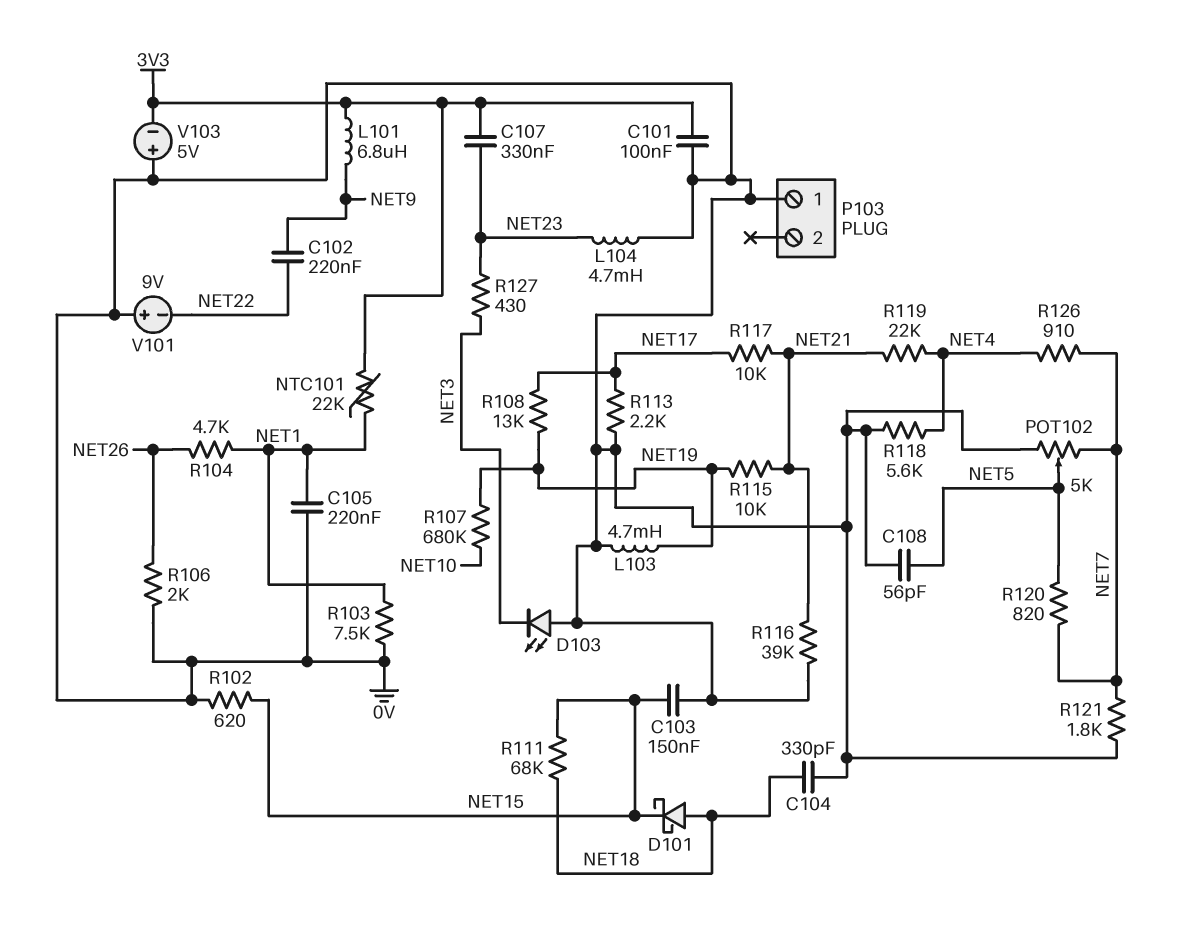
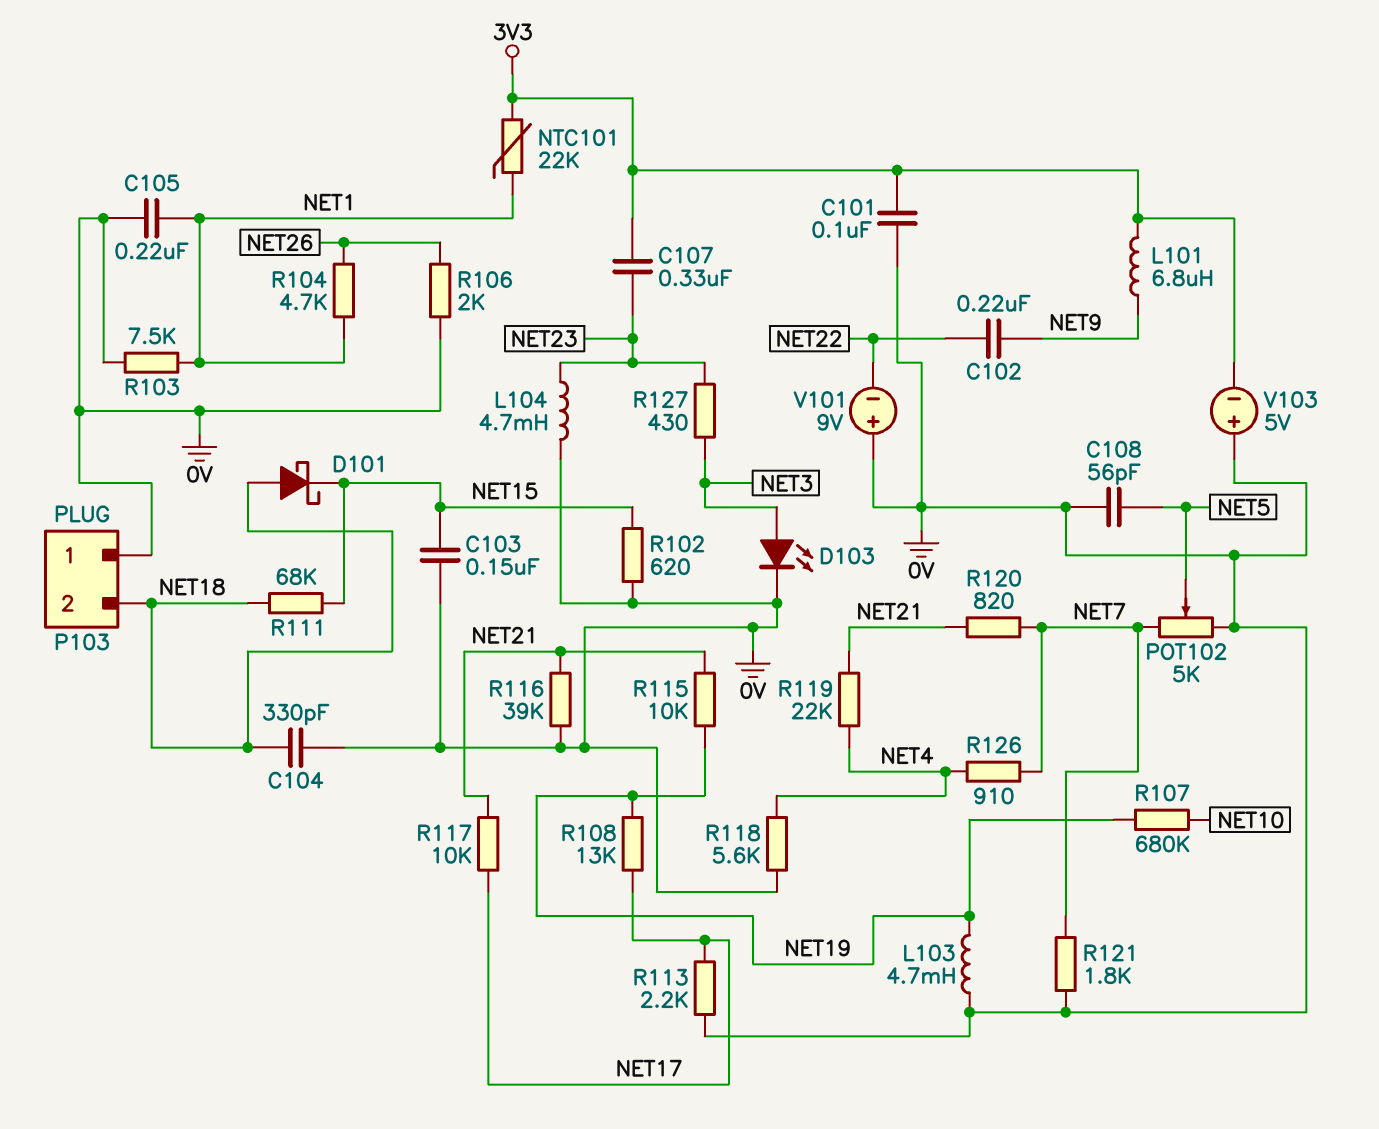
D103: LED (A 0V, K NET3) -> LED (A NET3, K 0V)
P103 pin 2: none -> NET18
R120: 820 (NET5, NET7) -> 820 (NET7, NET21)

